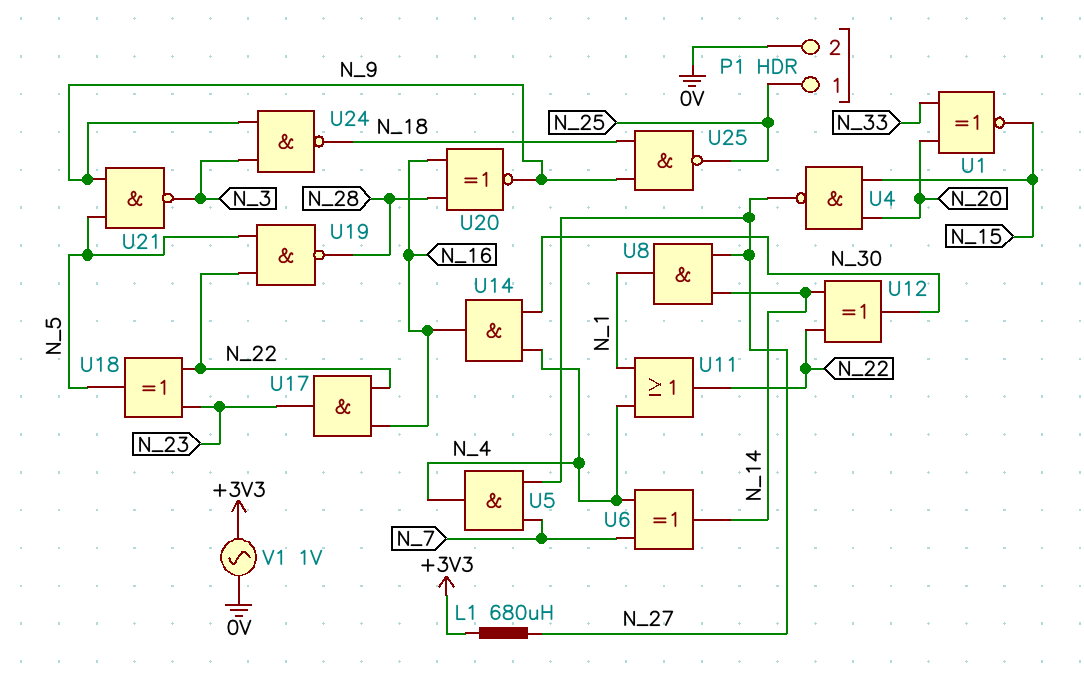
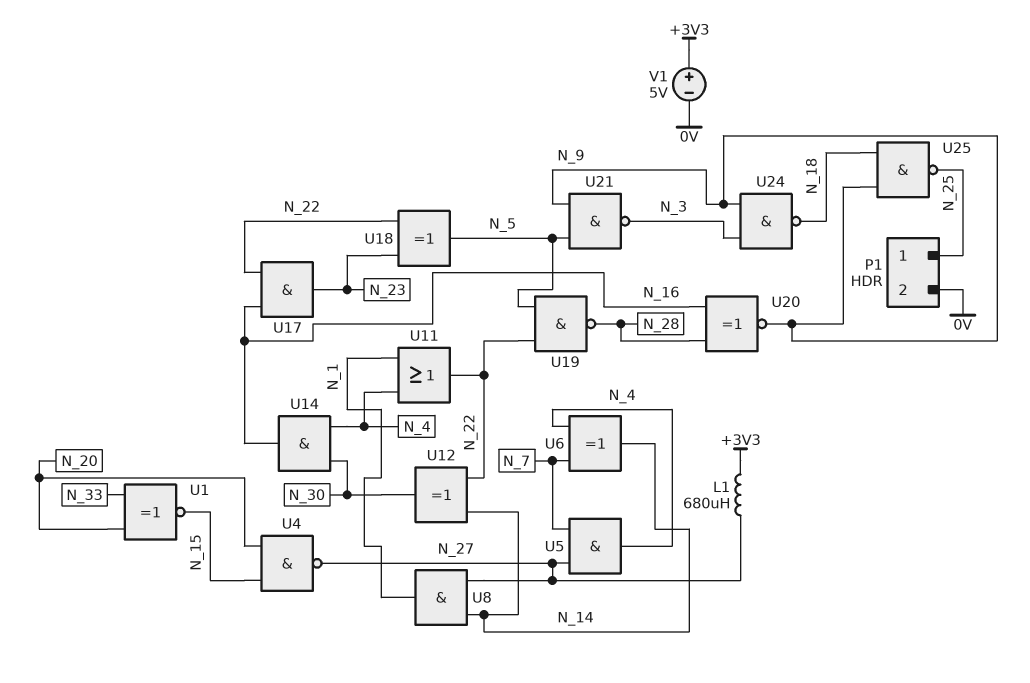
V1: AC 1V (+3V3, 0V) -> 5V (plus +3V3, minus 0V)

